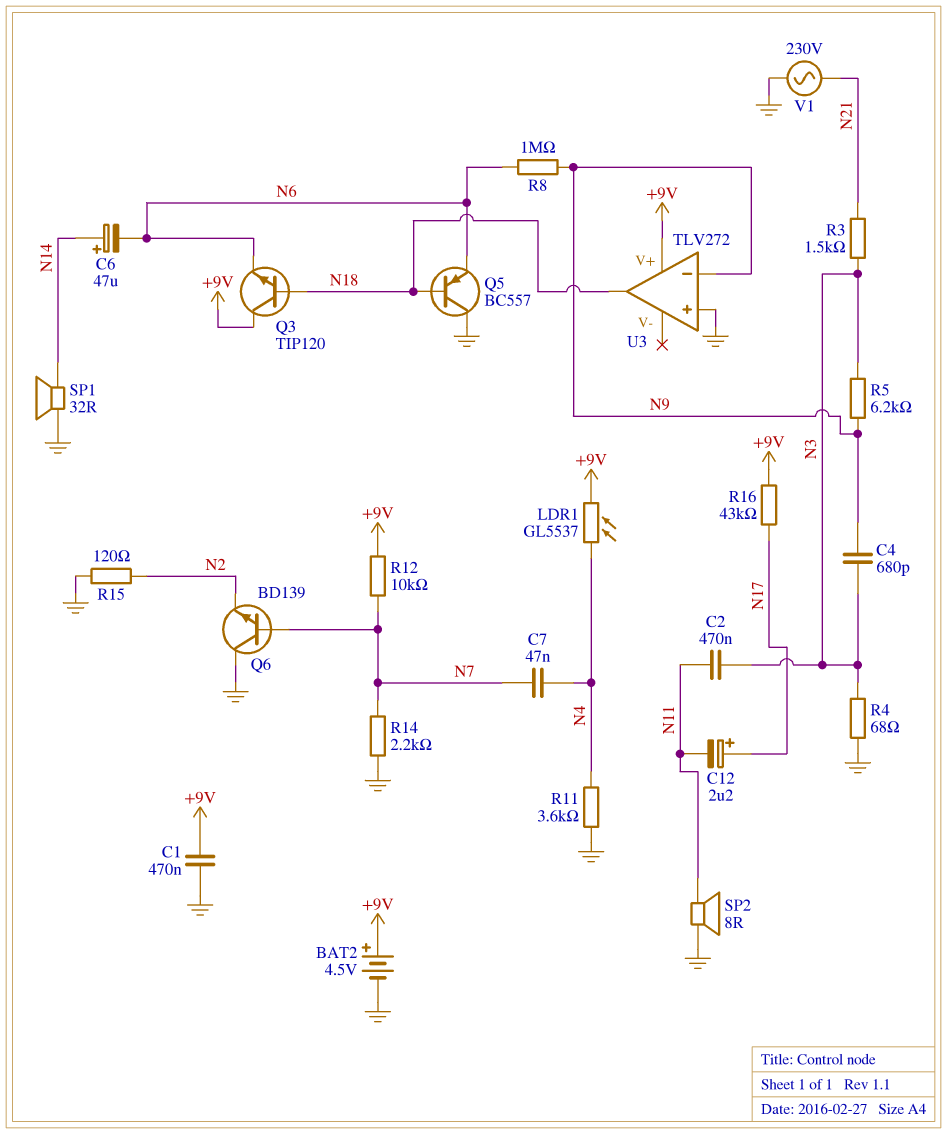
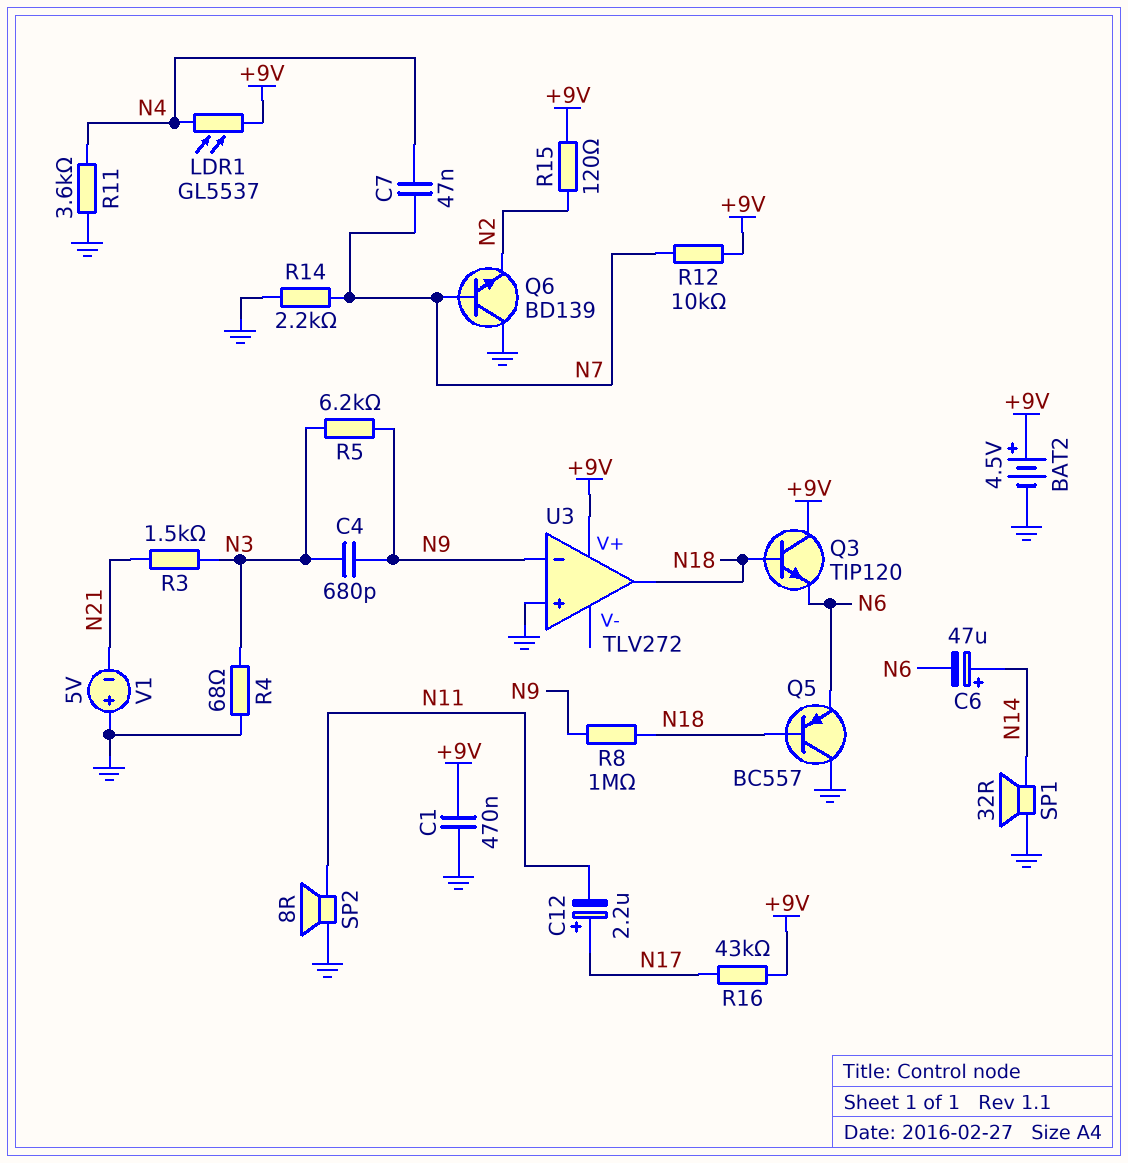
C2: 470nF (N3, N11) -> none
R8: 1M (N6, N9) -> 1M (N9, N18)
R15: 120 (GND, N2) -> 120 (+9V, N2)
V1: AC 230V (GND, N21) -> 5V (plus GND, minus N21)

